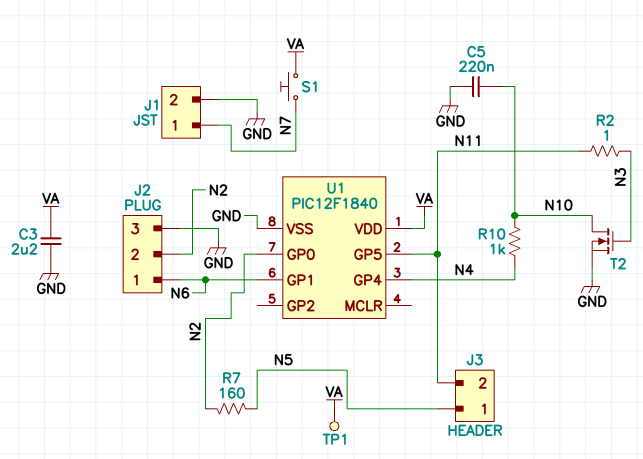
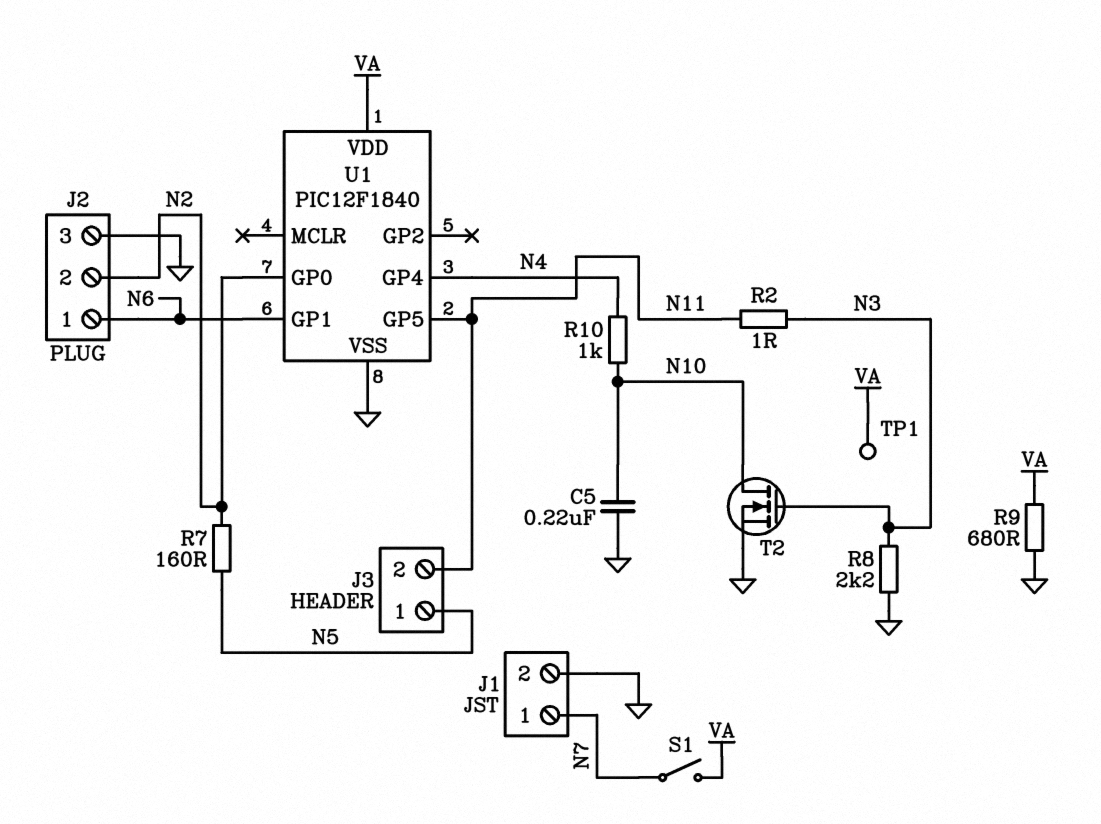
C3: 2.2uF (GND, VA) -> none
R8: none -> 2.2k (GND, N3)
R9: none -> 680 (GND, VA)
S1: button (N7, VA) -> switch (N7, VA)

